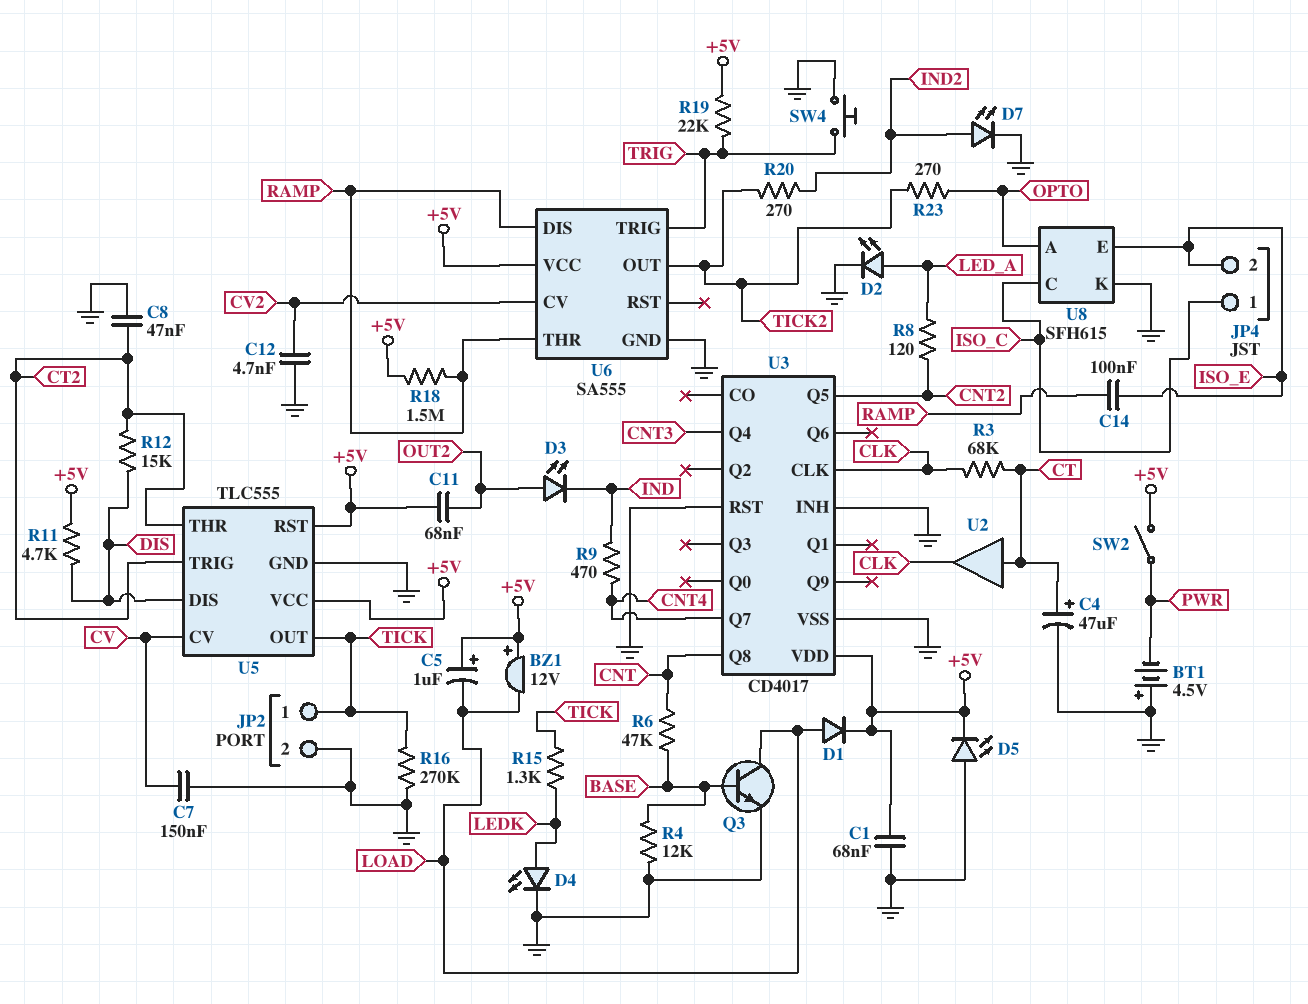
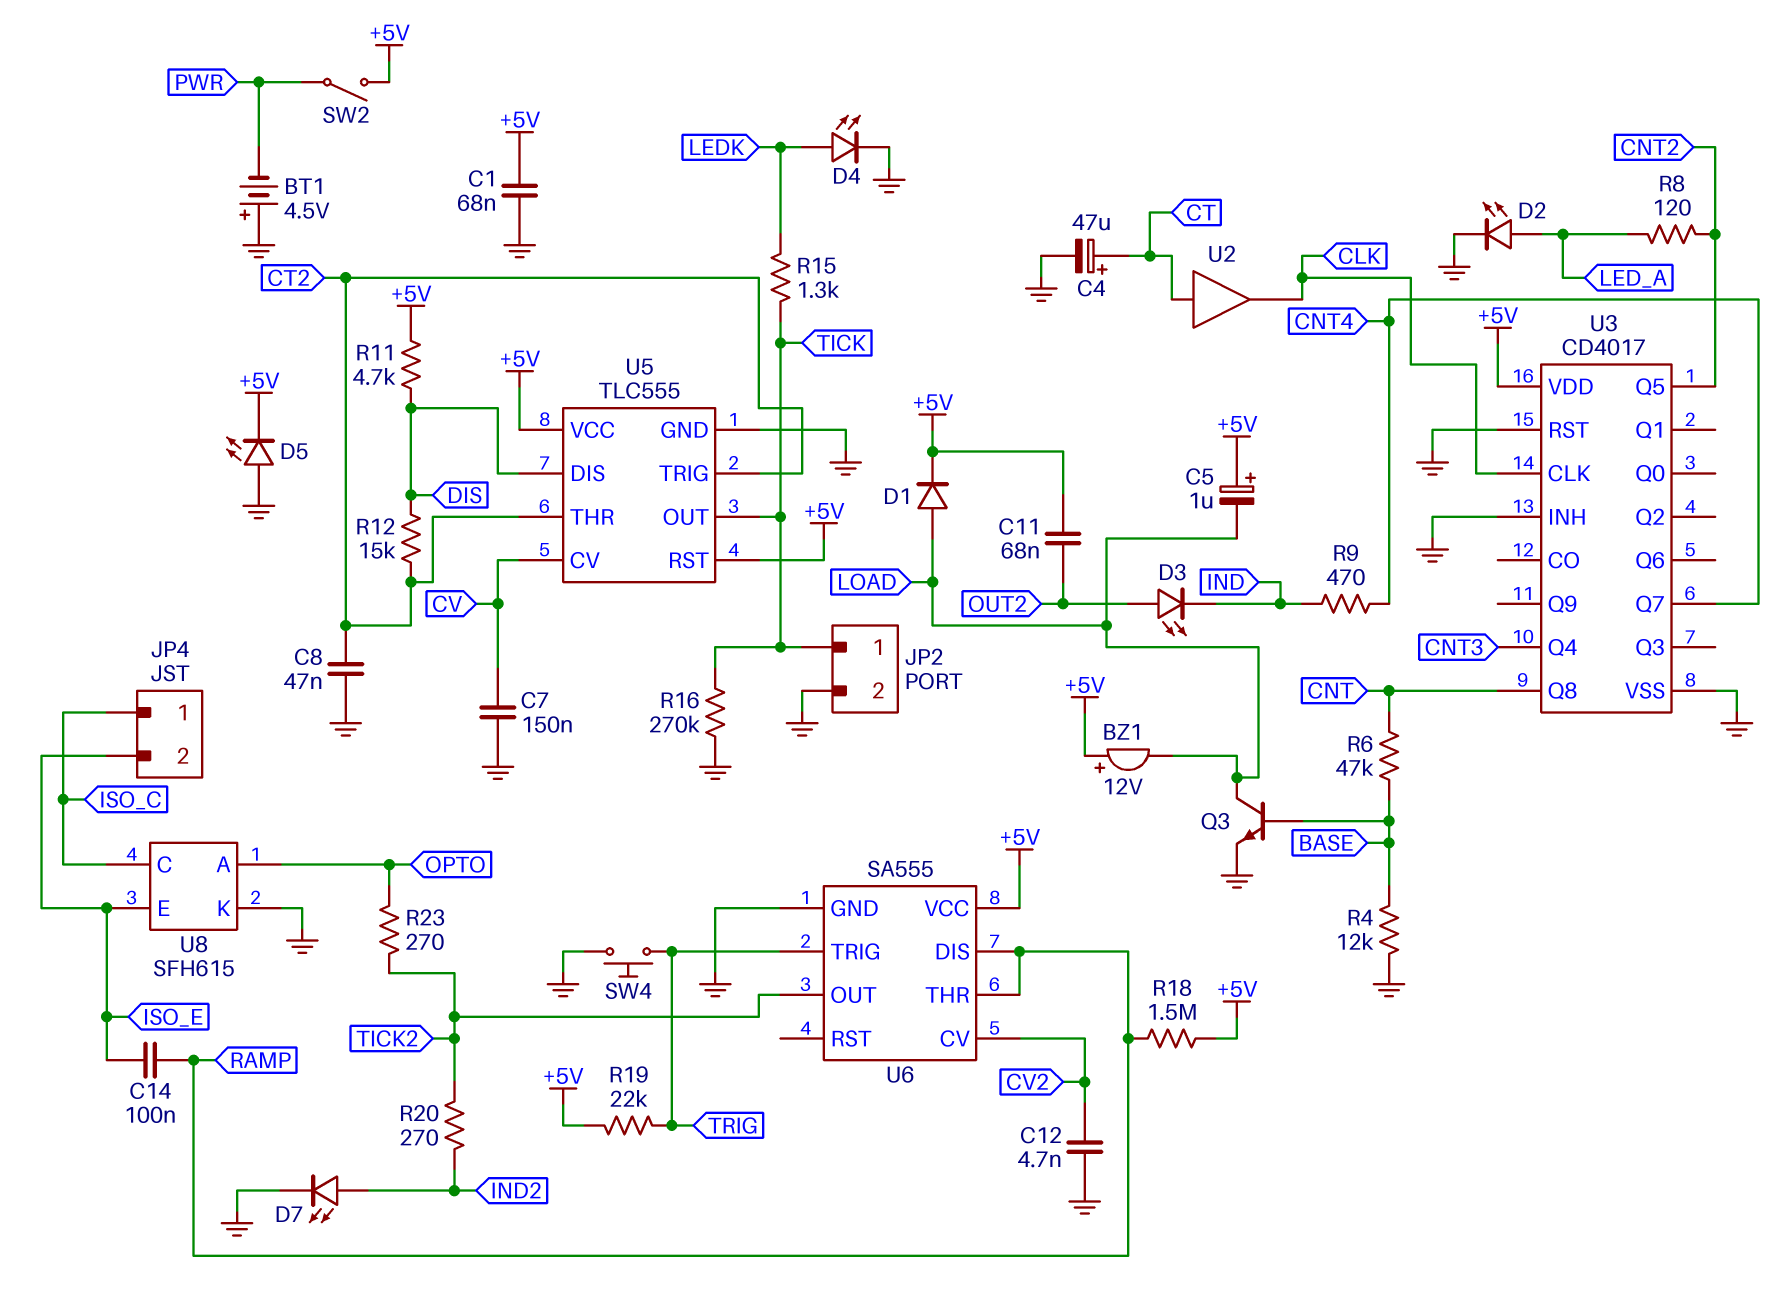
R3: 68k (CLK, CT) -> none

